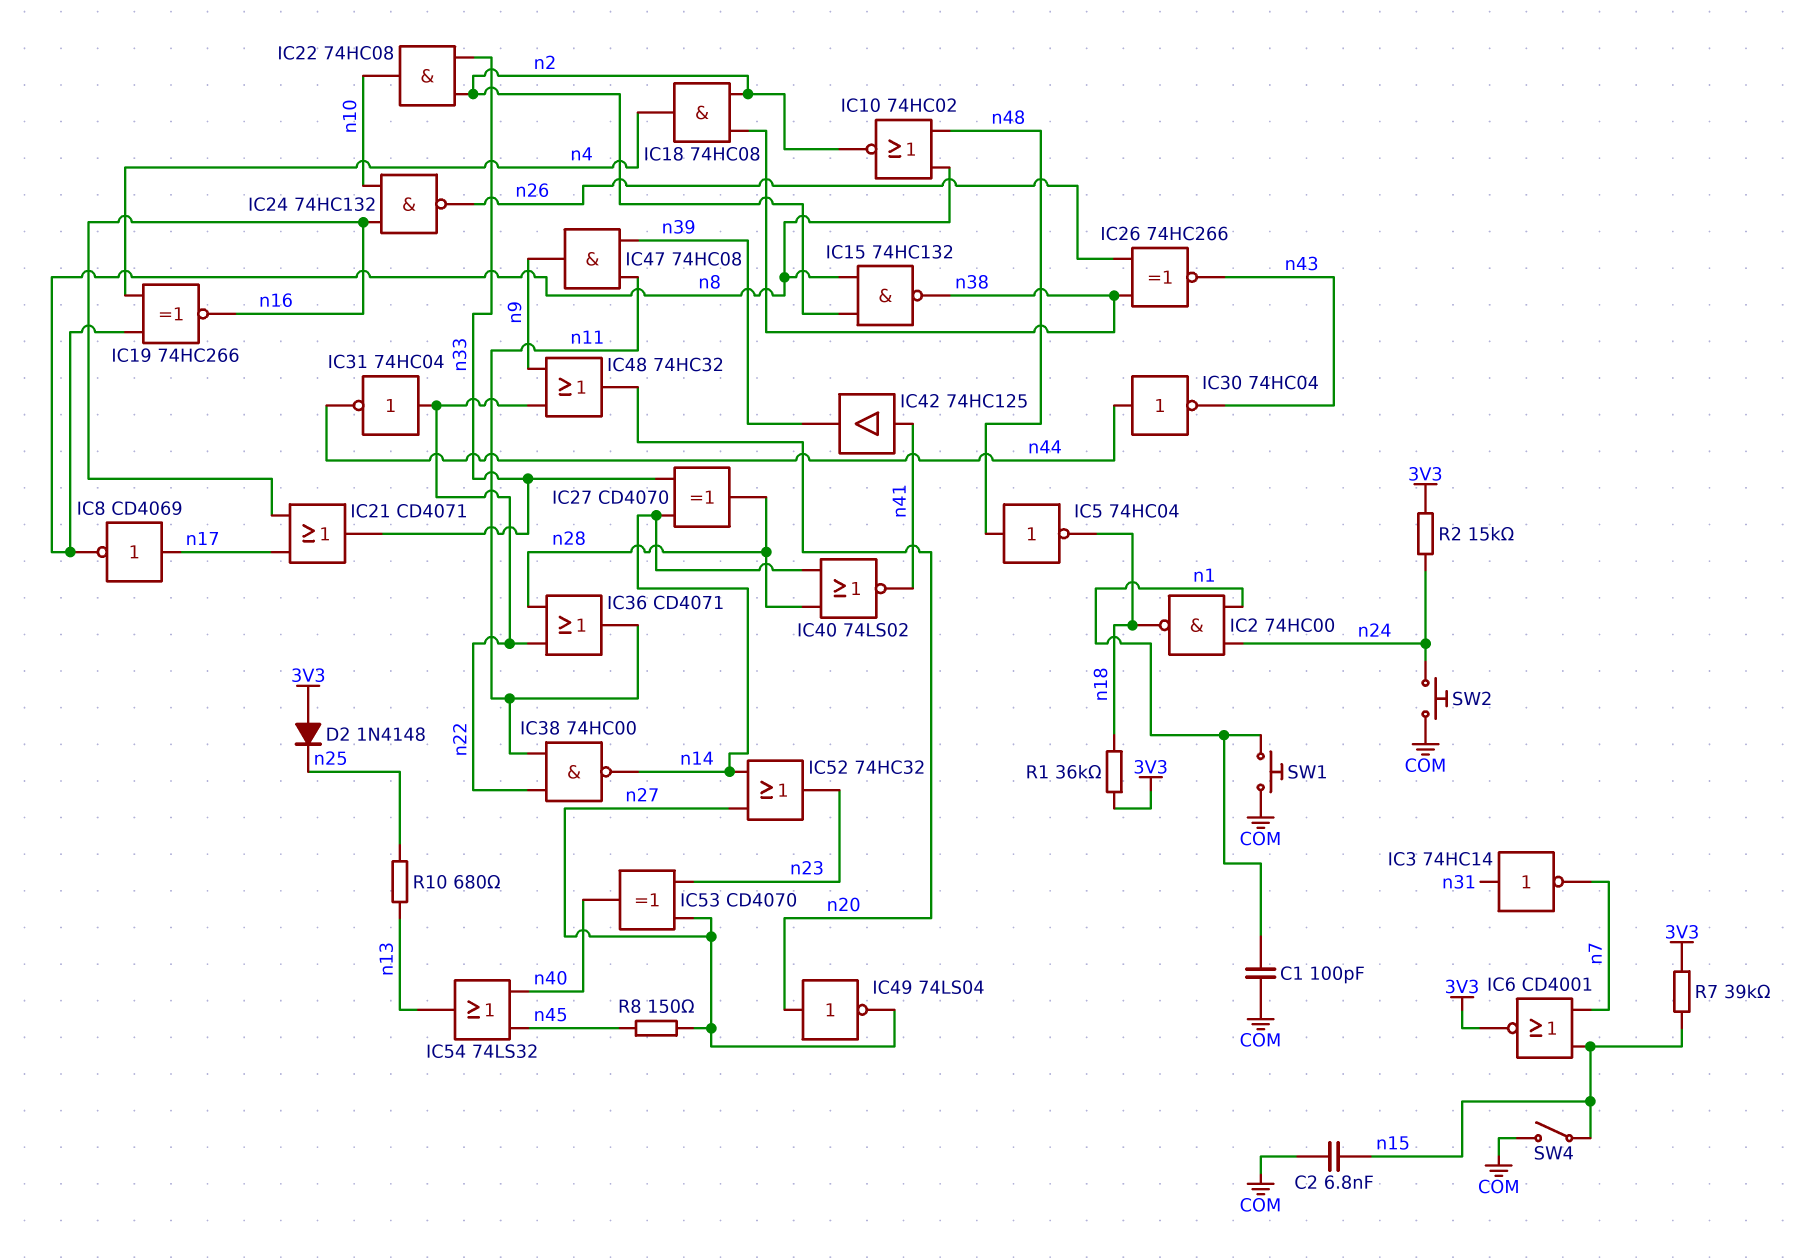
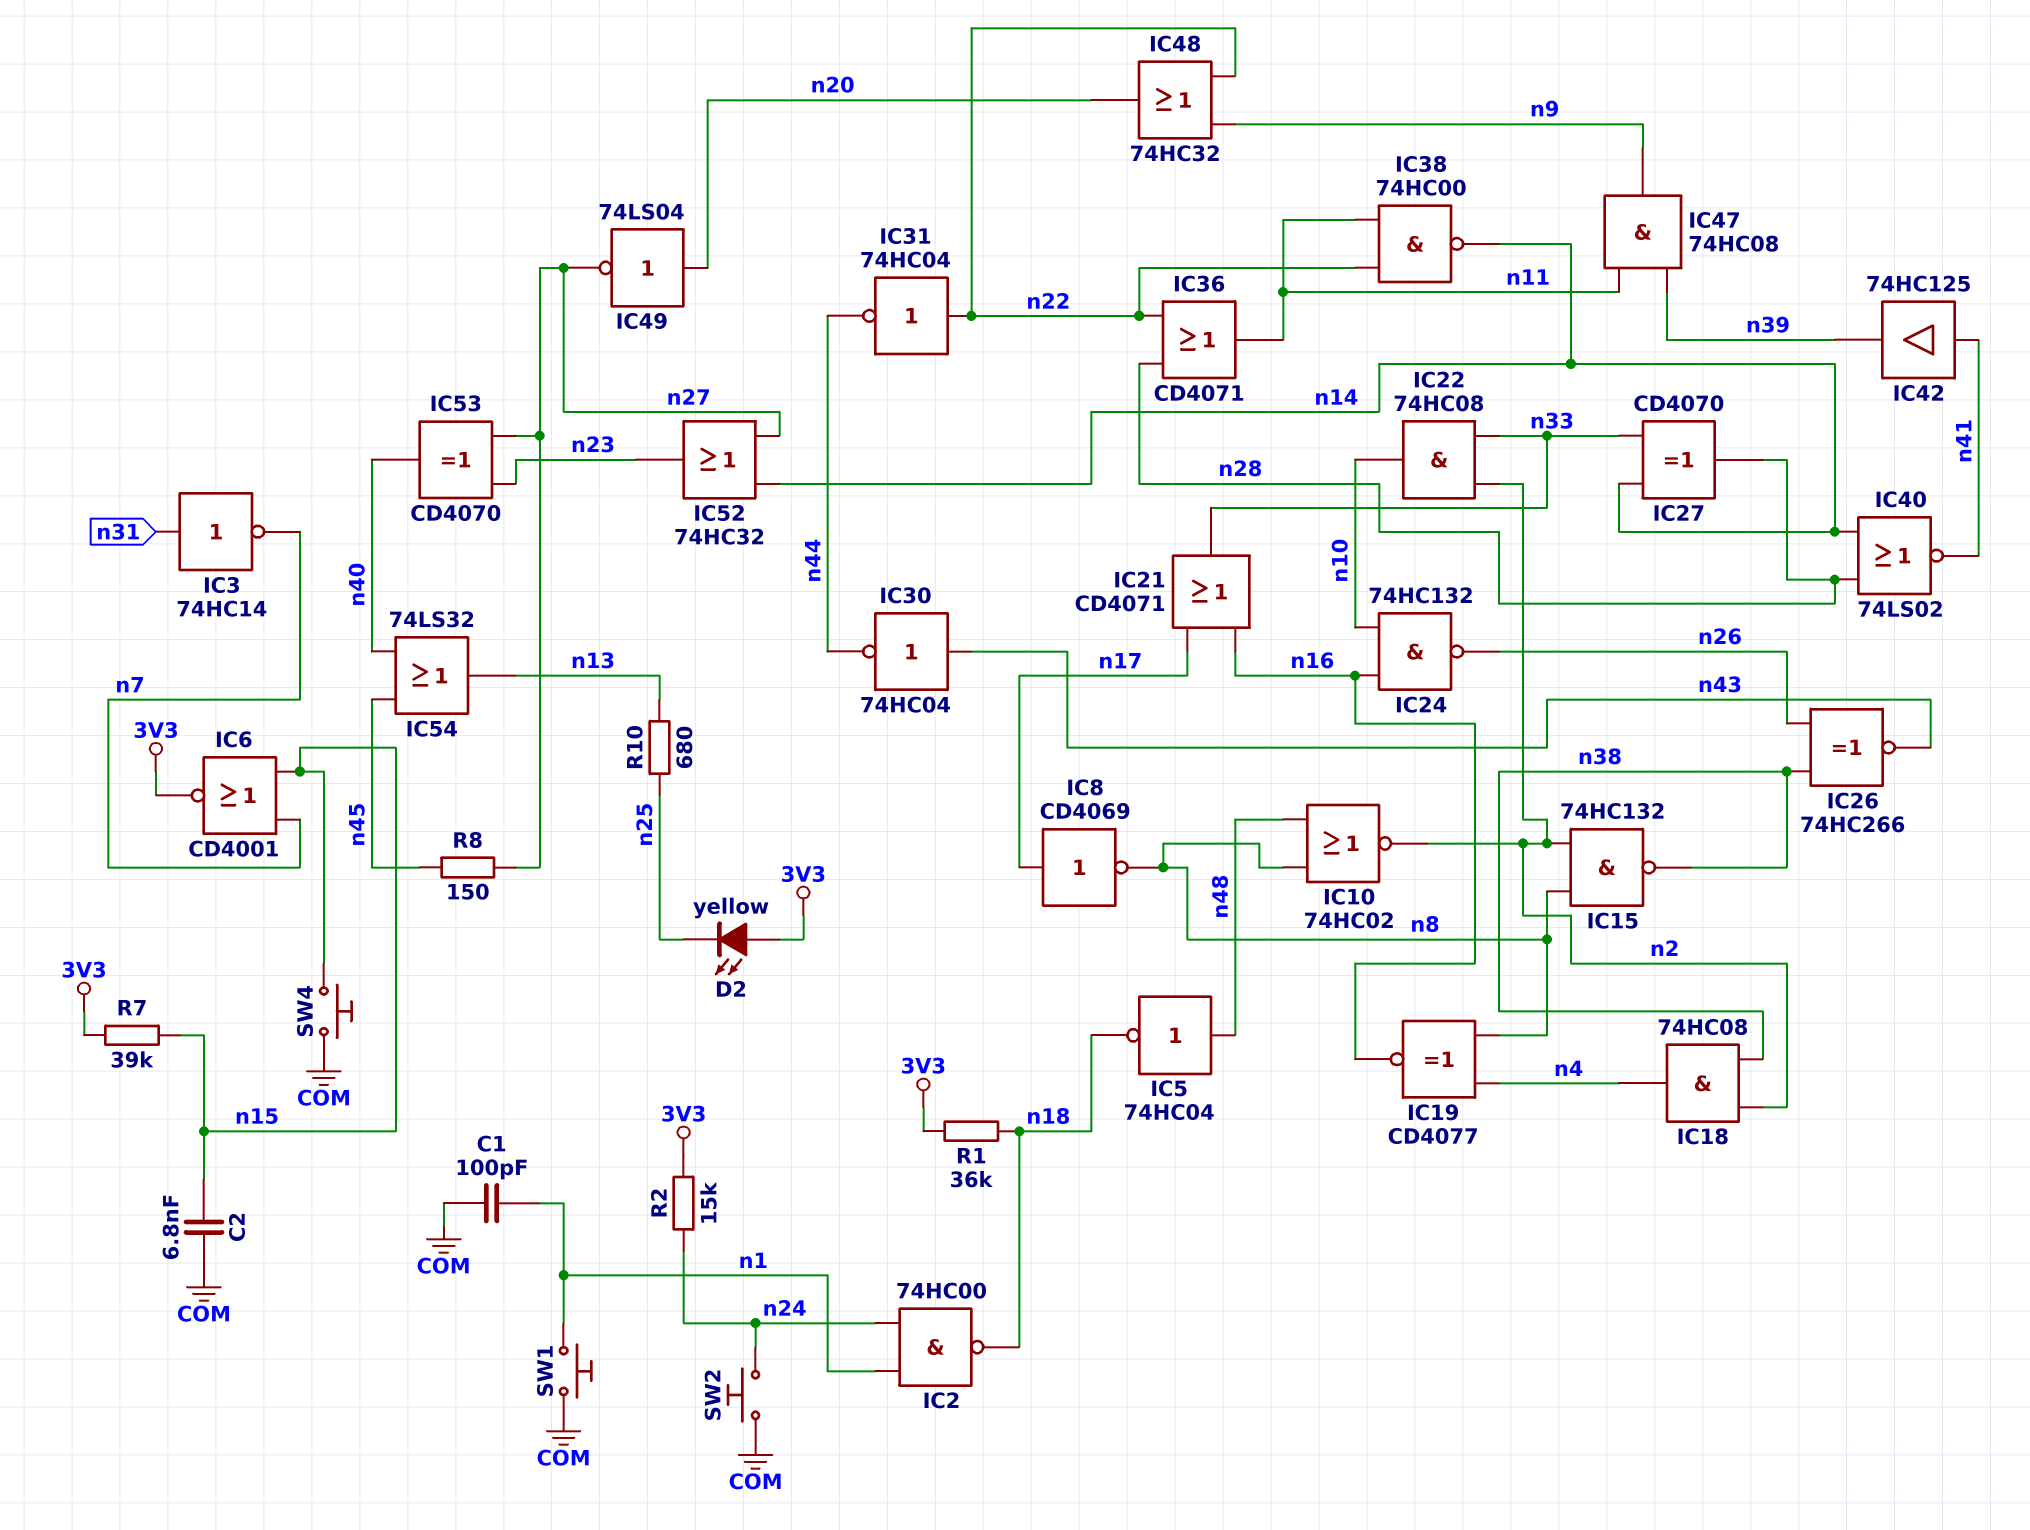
D2: diode 1N4148 (A 3V3, K n25) -> LED yellow (A 3V3, K n25)
IC19: XNOR 74HC266 (in n4, in n8, out n16) -> XNOR CD4077 (in n4, in n8, out n16)
IC30: NOT 74HC04 (in n44, out n43) -> NOT 74HC04 (in n43, out n44)
SW4: switch (COM, n15) -> button (COM, n15)

